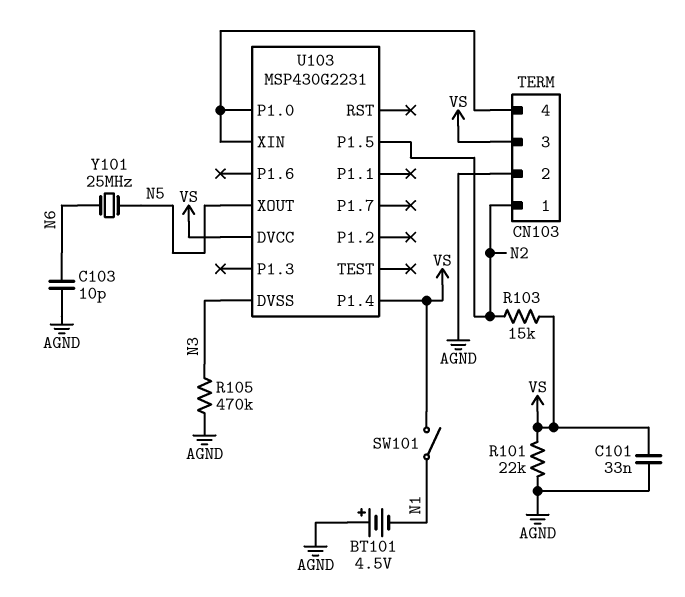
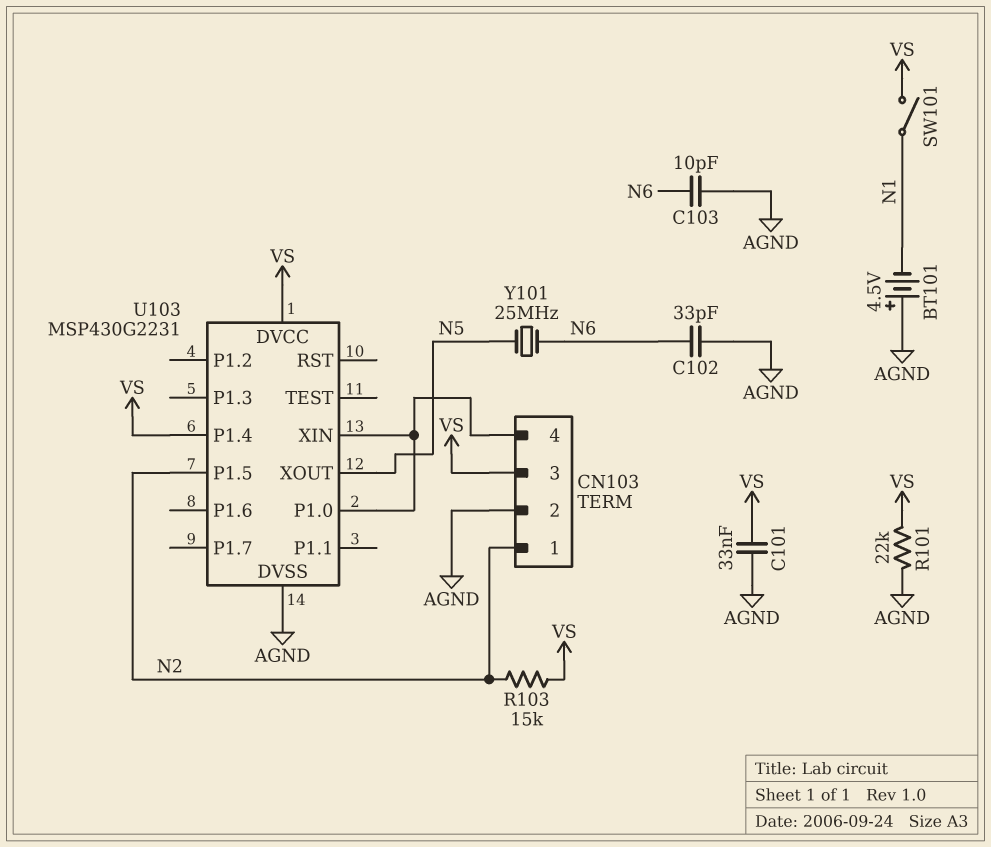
C102: none -> 33pF (AGND, N6)
R105: 470k (AGND, N3) -> none
U103 pin DVSS: N3 -> AGND

